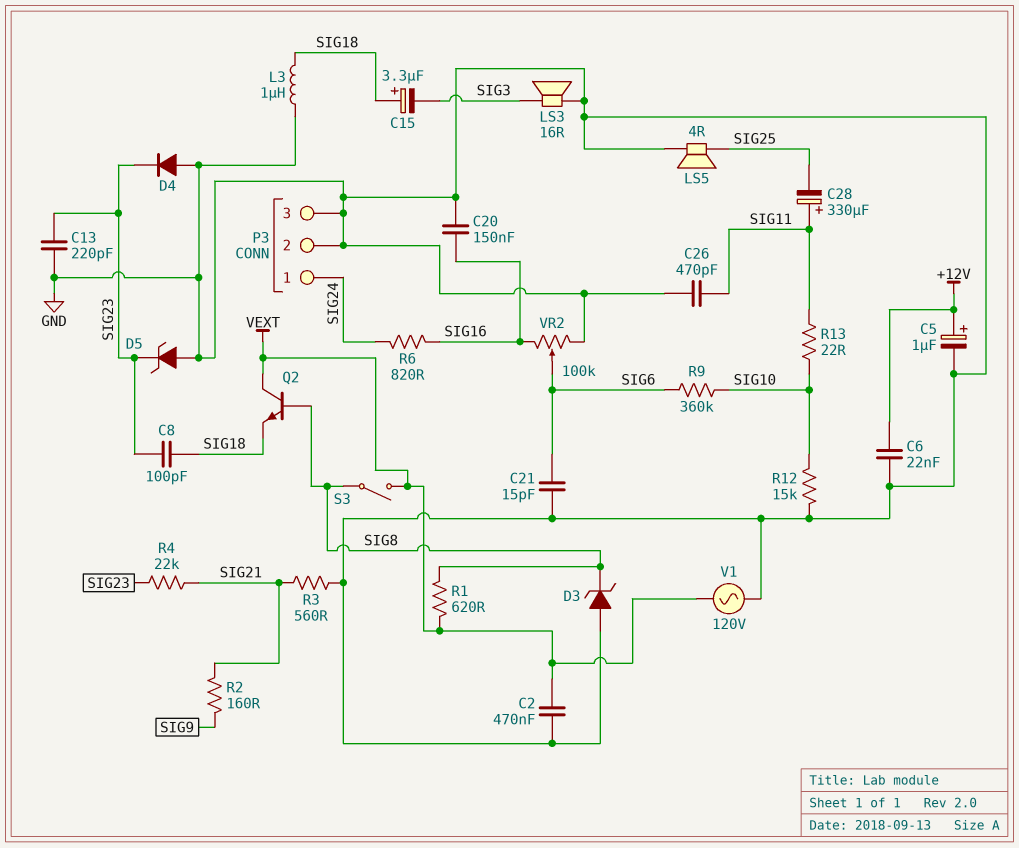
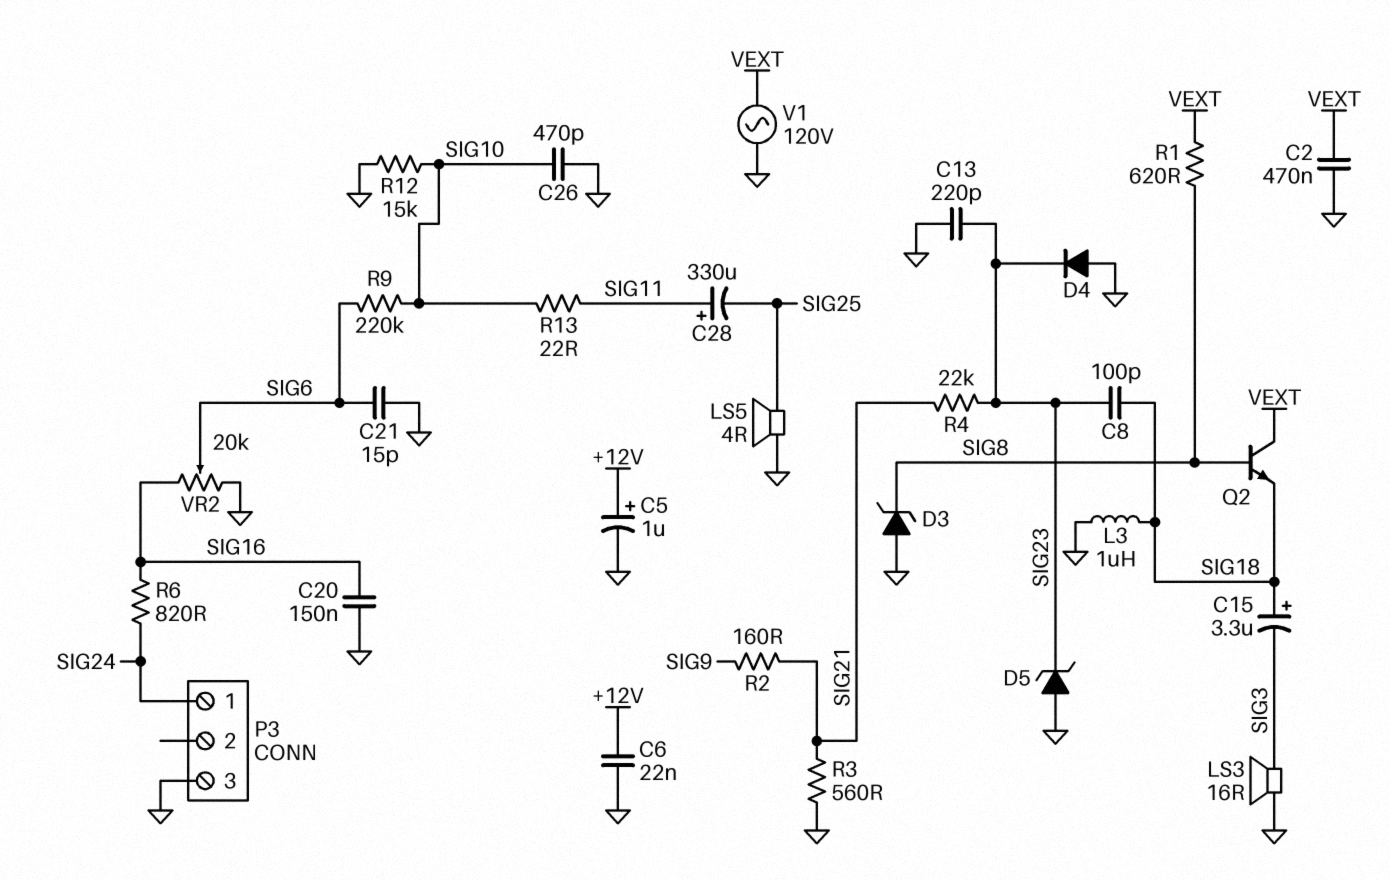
C26: 470pF (GND, SIG11) -> 470pF (GND, SIG10)
P3 pin 2: GND -> none
R9: 360k (SIG6, SIG10) -> 220k (SIG6, SIG10)
S3: switch (SIG8, VEXT) -> none
VR2: 100k (GND, SIG16, wiper SIG6) -> 20k (GND, SIG16, wiper SIG6)

